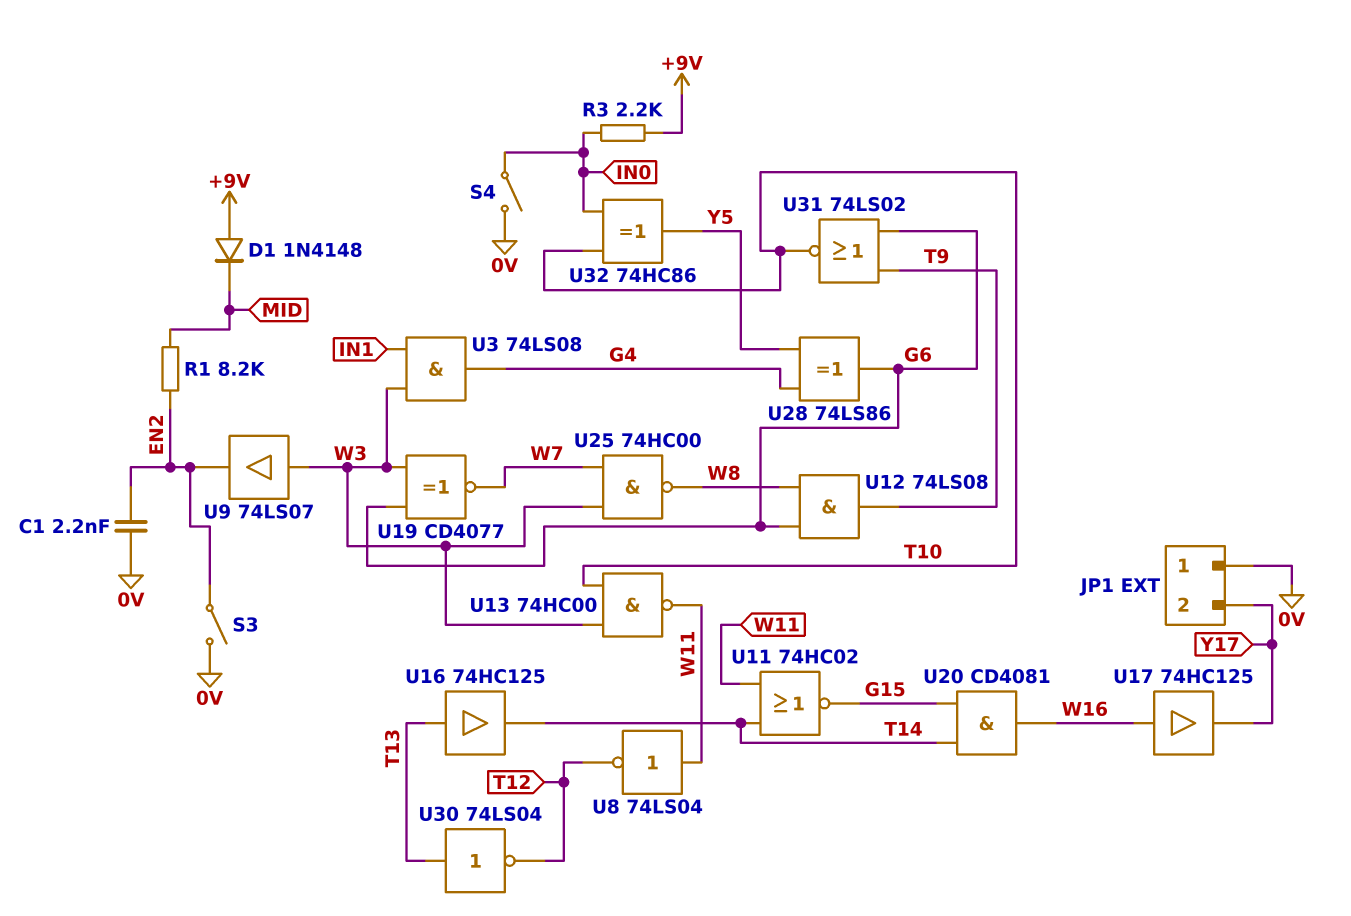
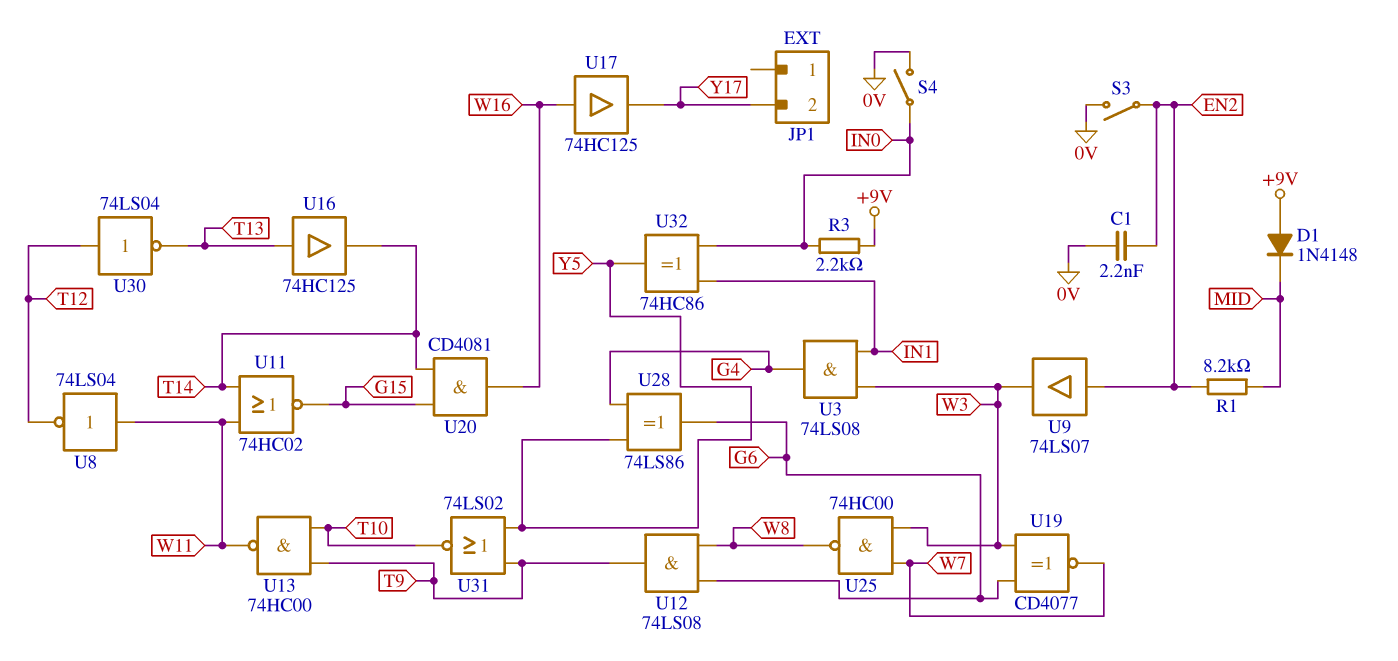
JP1 pin 1: 0V -> none
U9: buffer 74LS07 (in W3, out EN2) -> buffer 74LS07 (in EN2, out W3)
U13: NAND 74HC00 (in T10, in W3, out W11) -> NAND 74HC00 (in T9, in T10, out W11)
U30: NOT 74LS04 (in T13, out T12) -> NOT 74LS04 (in T12, out T13)
U31: NOR 74LS02 (in G6, in T9, out T10) -> NOR 74LS02 (in T9, in Y5, out T10)
U32: XOR 74HC86 (in IN0, in T10, out Y5) -> XOR 74HC86 (in IN0, in IN1, out Y5)

